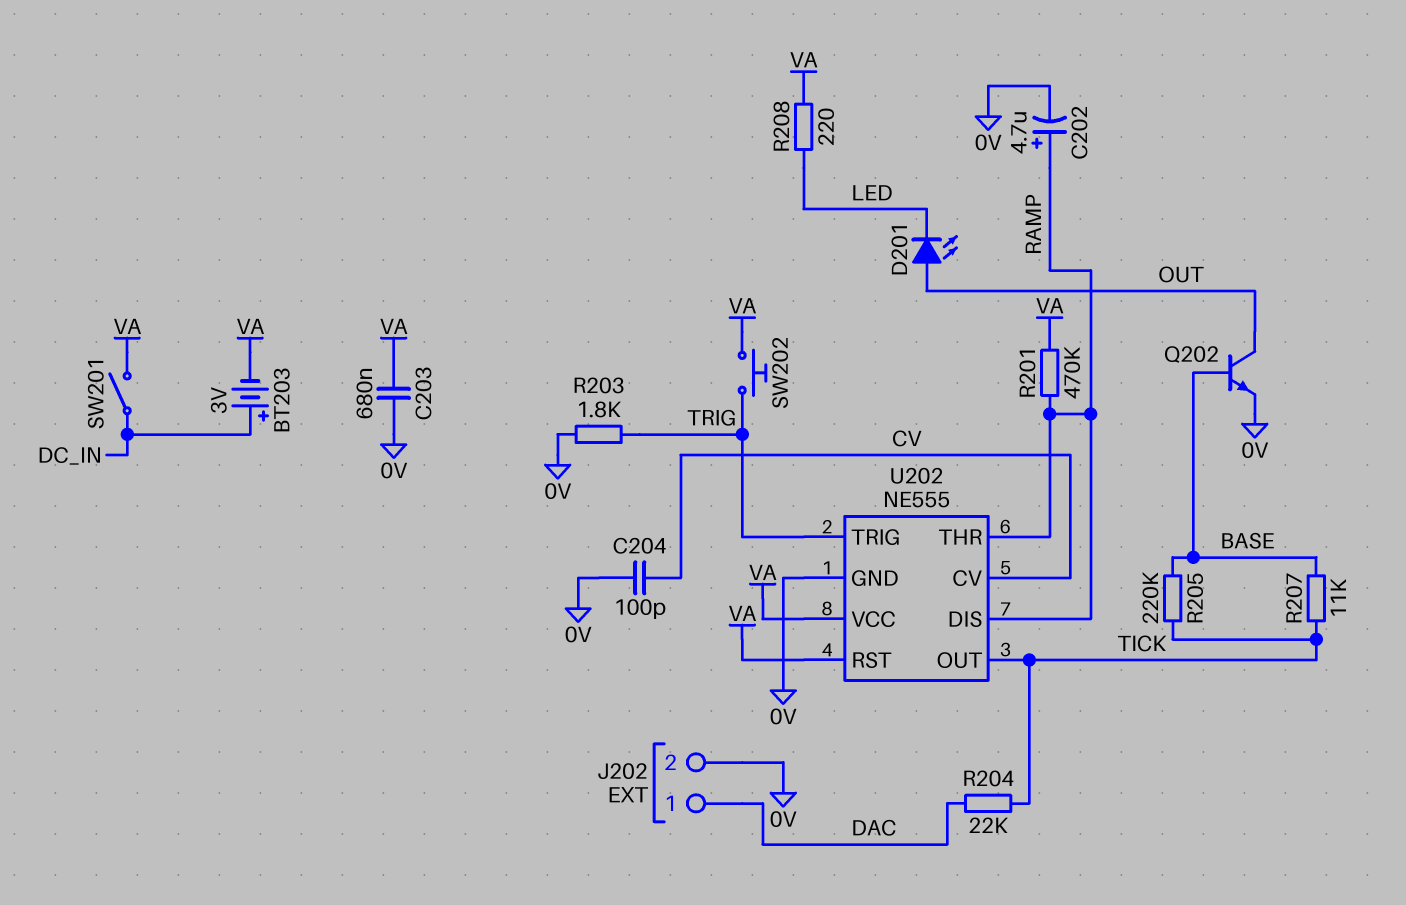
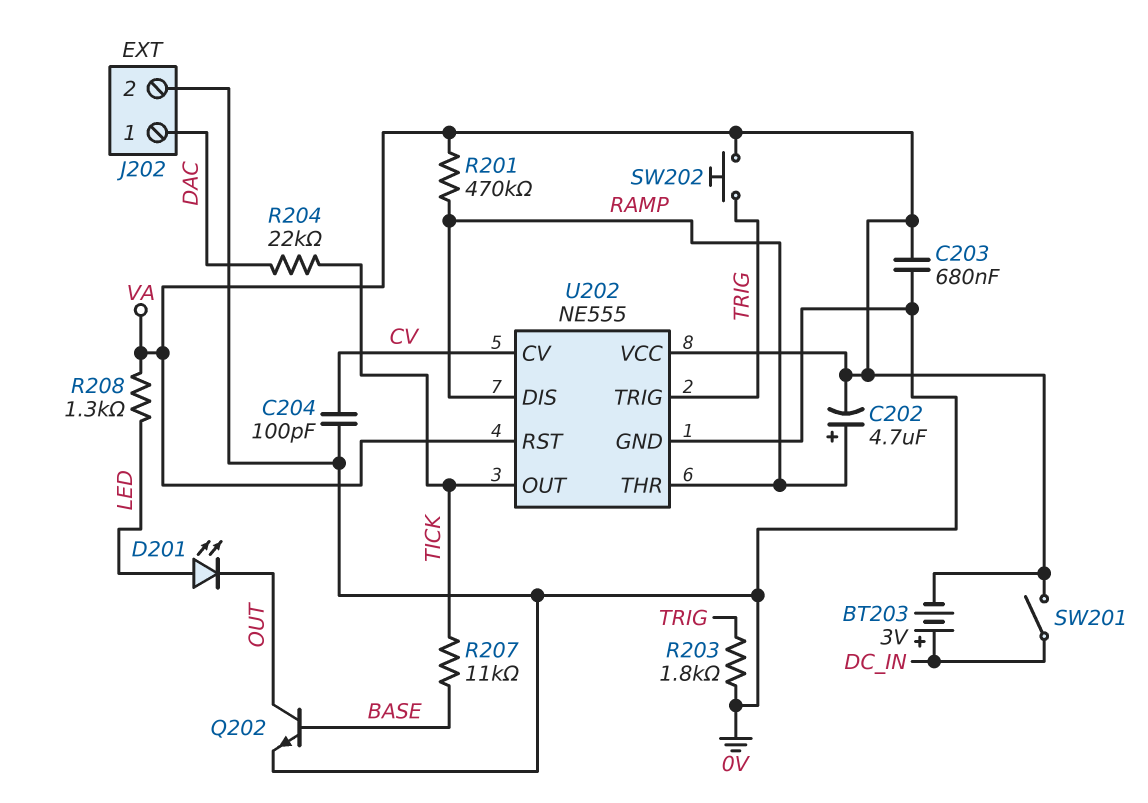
C202: 4.7uF (plus RAMP, minus 0V) -> 4.7uF (plus RAMP, minus VA)
D201: LED (A OUT, K LED) -> LED (A LED, K OUT)
R205: 220k (BASE, TICK) -> none
R208: 220 (LED, VA) -> 1.3k (LED, VA)

